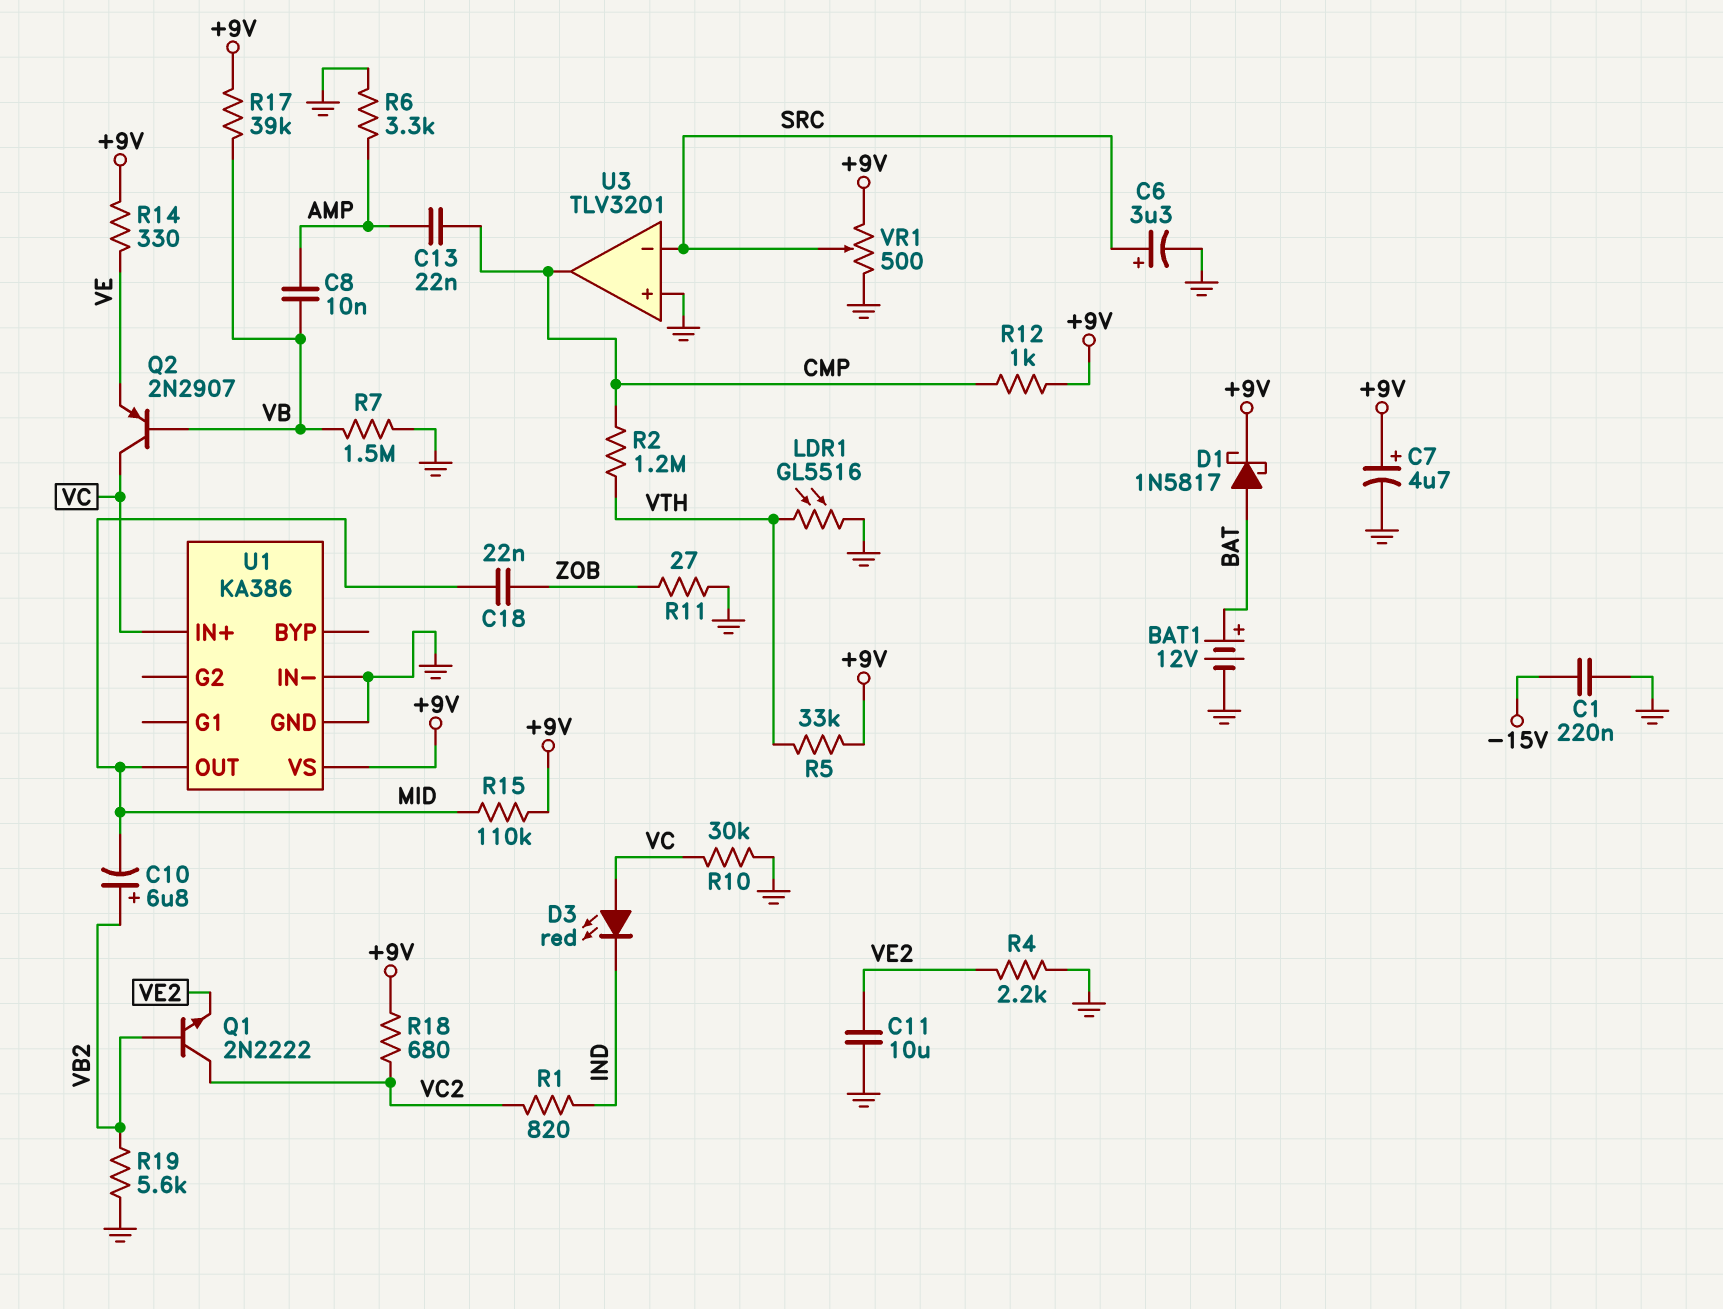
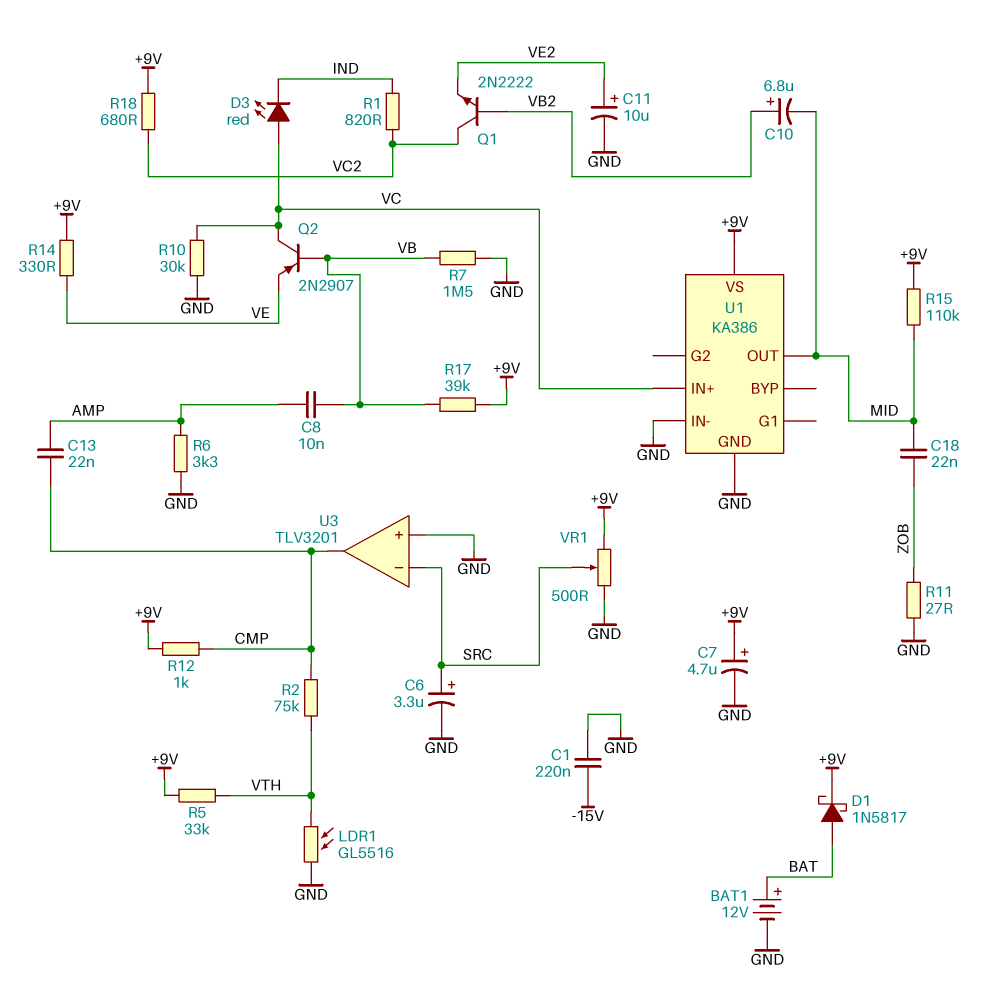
C11: 10uF (GND, VE2) -> 10uF (plus VE2, minus GND)
R2: 1.2M (CMP, VTH) -> 75k (CMP, VTH)
R4: 2.2k (GND, VE2) -> none
R19: 5.6k (GND, VB2) -> none

